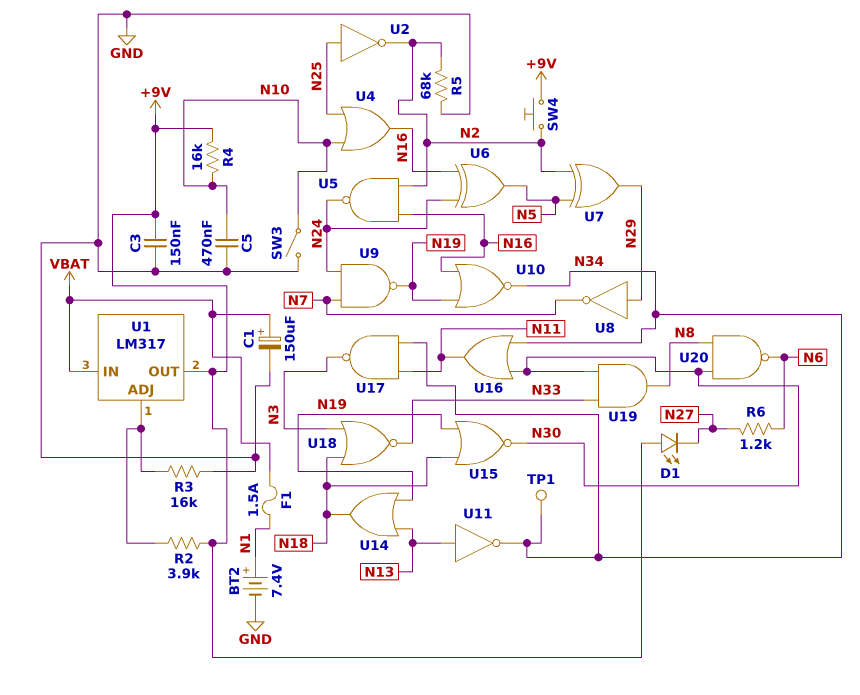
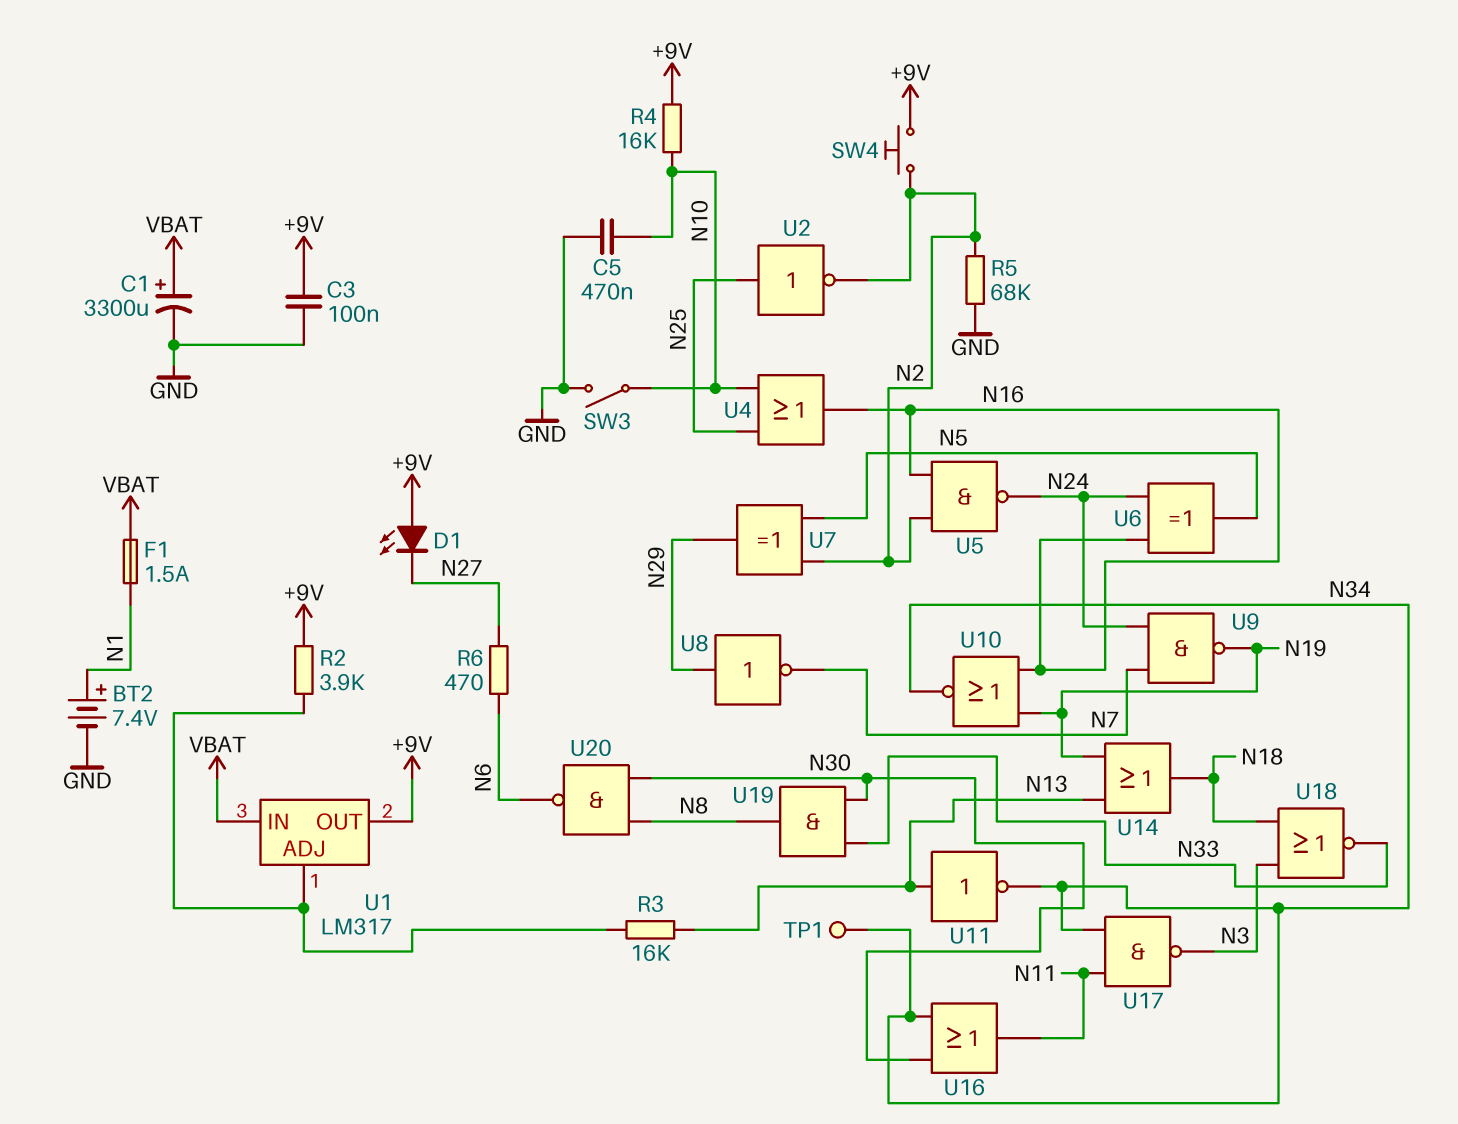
C1: 150uF (plus VBAT, minus GND) -> 3300uF (plus VBAT, minus GND)
C3: 150nF (+9V, GND) -> 100nF (+9V, GND)
R3: 16k (GND, U1/ADJ) -> 16k (N13, U1/ADJ)
R6: 1.2k (N6, N27) -> 470 (N6, N27)
U15: NOR (in N18, in N19, out N30) -> none

